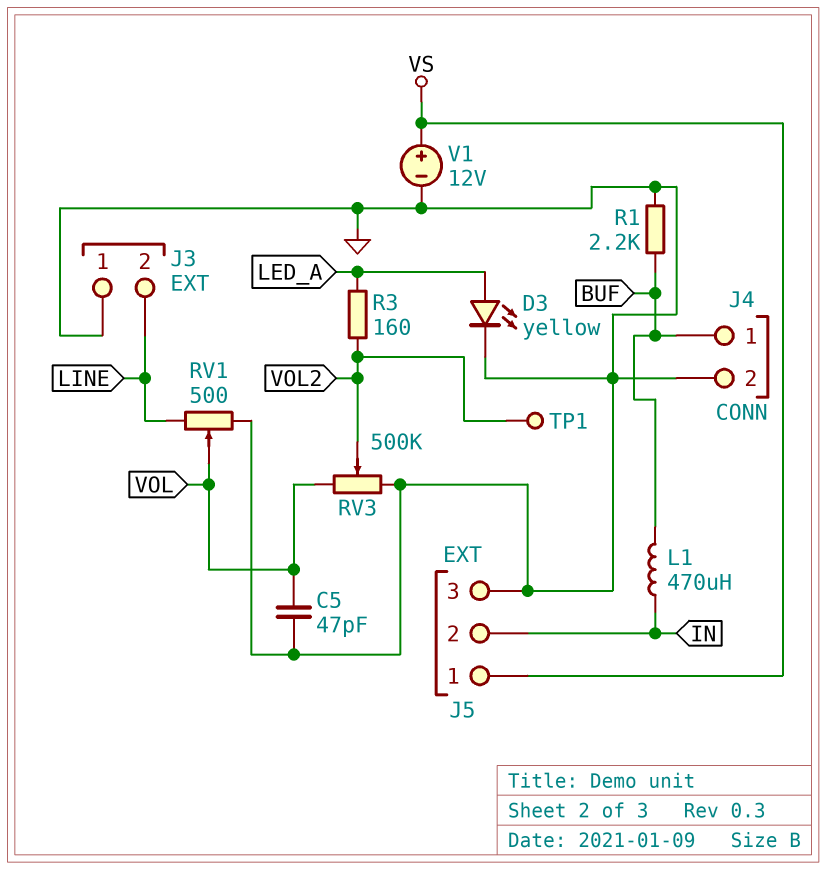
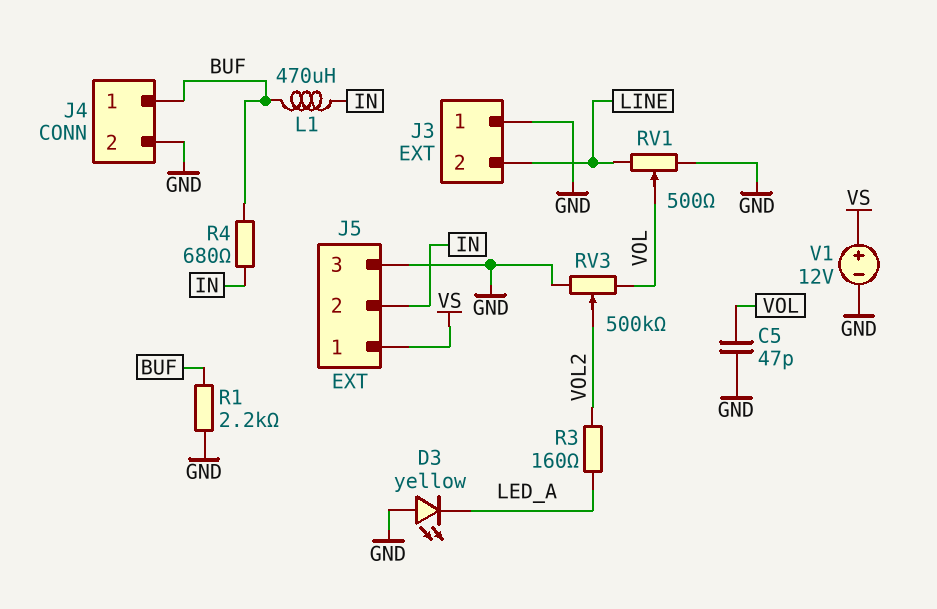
D3: LED yellow (A LED_A, K GND) -> LED yellow (A GND, K LED_A)
R4: none -> 680 (BUF, IN)
TP1: test point (VOL2) -> none

